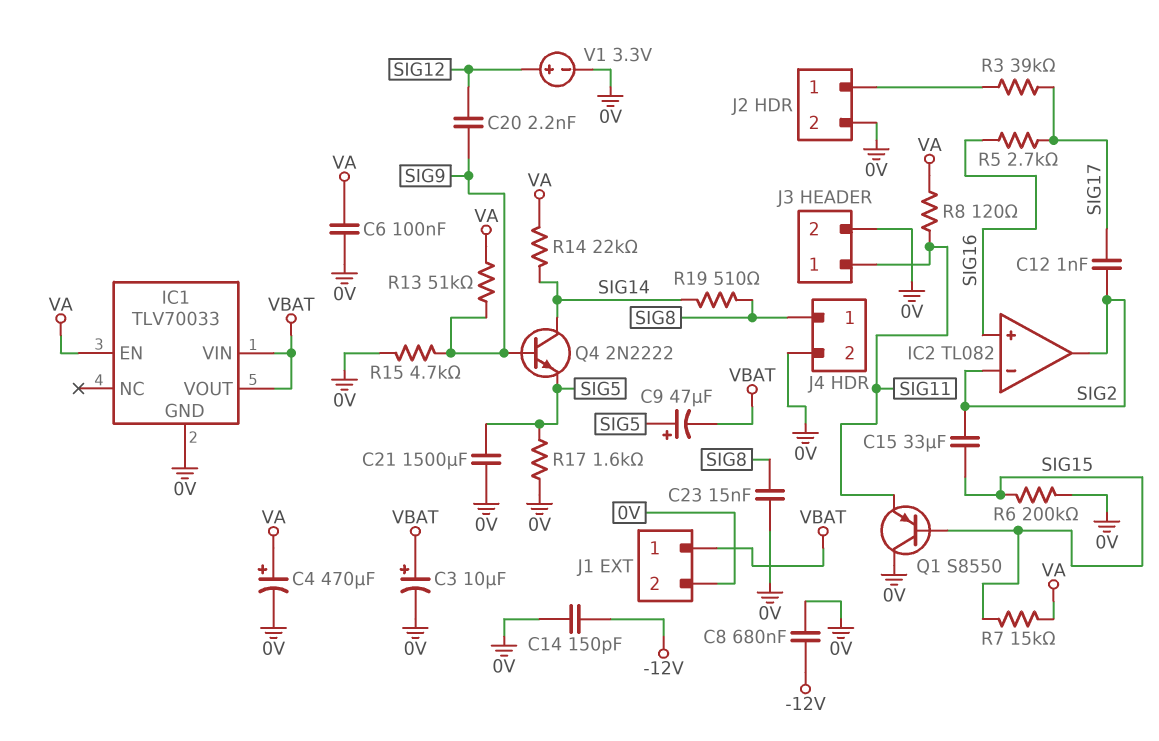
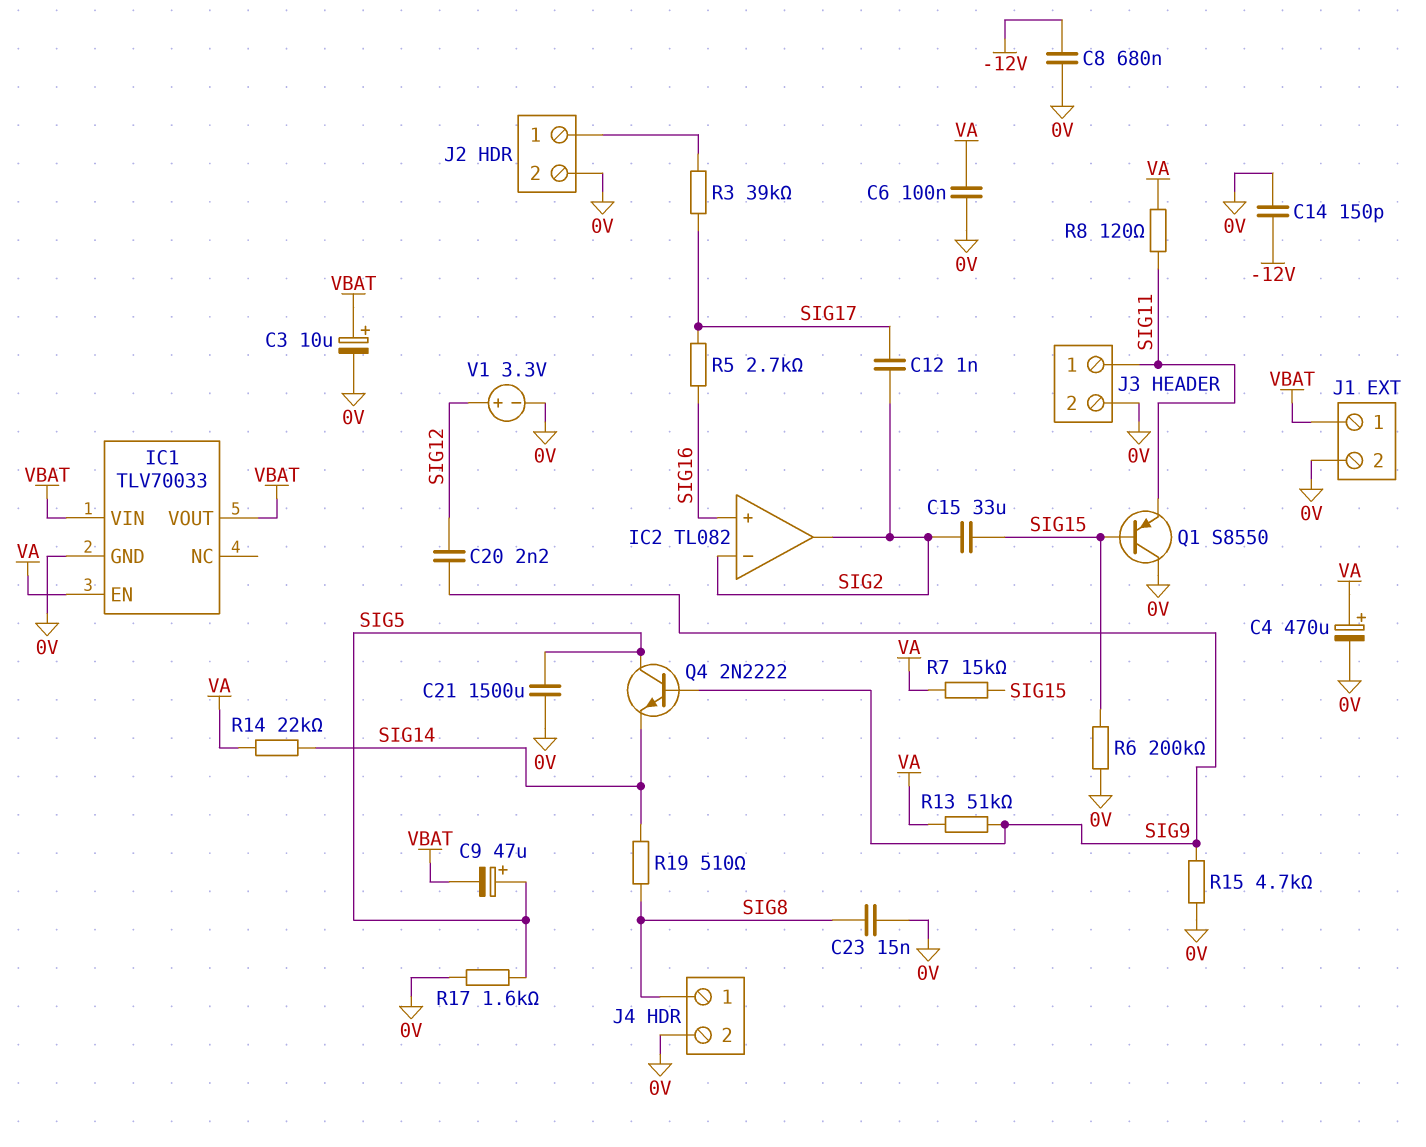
Q4: NPN 2N2222 (B SIG9, C SIG14, E SIG5) -> NPN 2N2222 (B SIG9, C SIG5, E SIG14)

